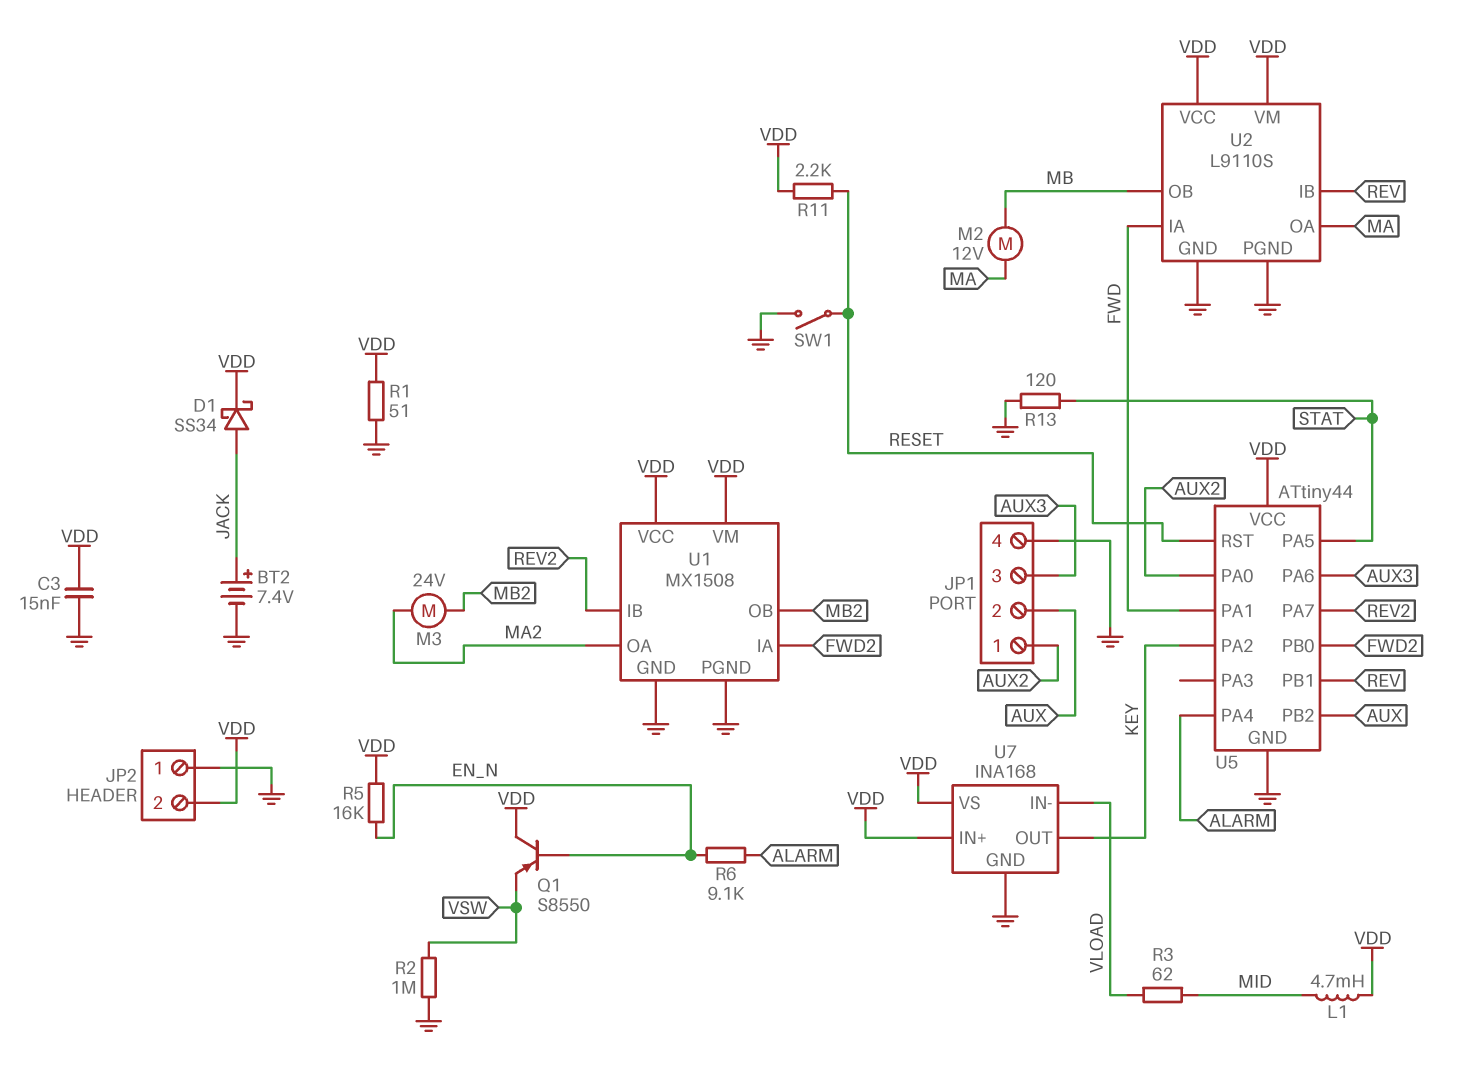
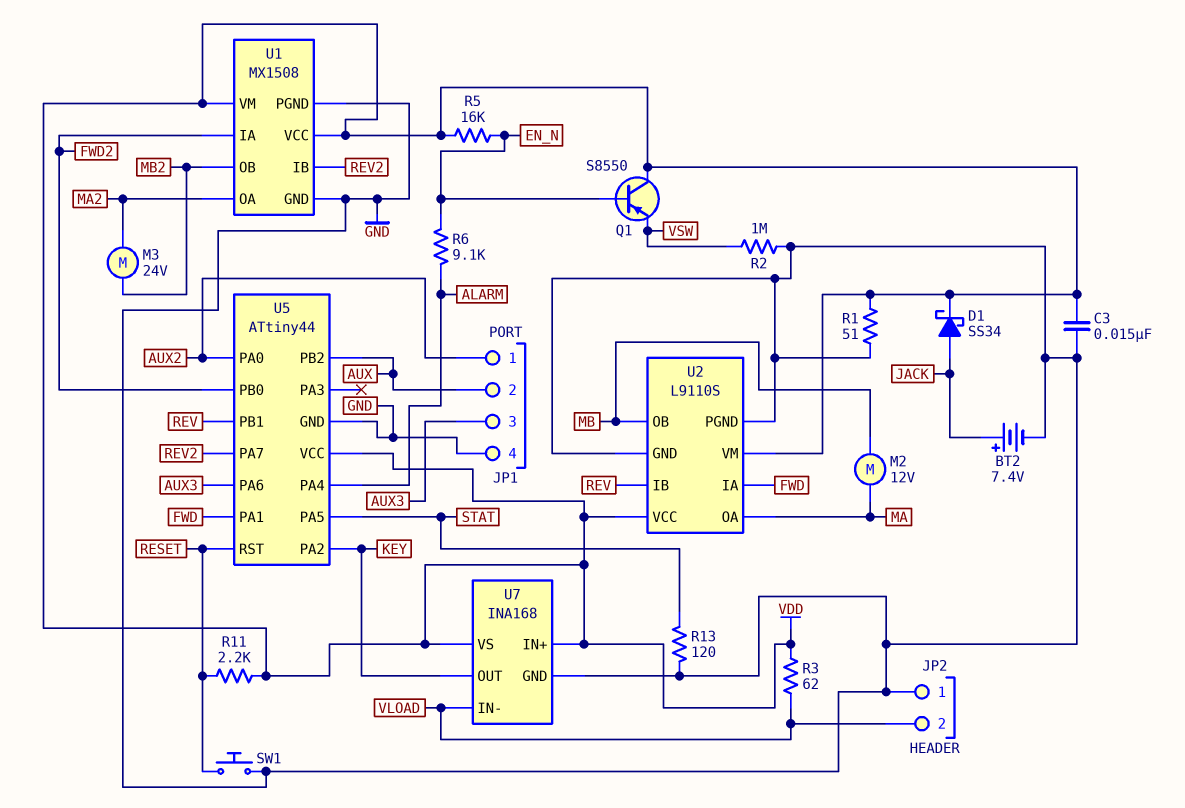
JP2 pin 2: VDD -> VLOAD
L1: 4.7mH (MID, VDD) -> none
R3: 62 (MID, VLOAD) -> 62 (VDD, VLOAD)
SW1: switch (GND, RESET) -> button (GND, RESET)

